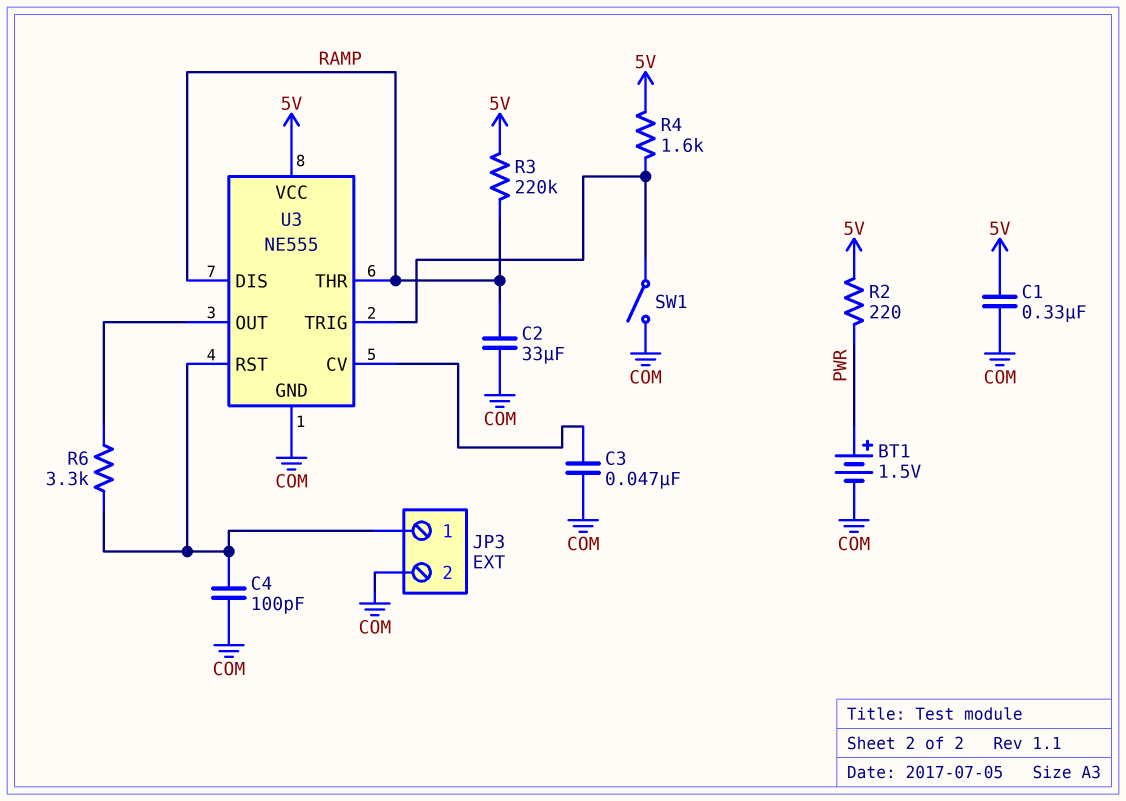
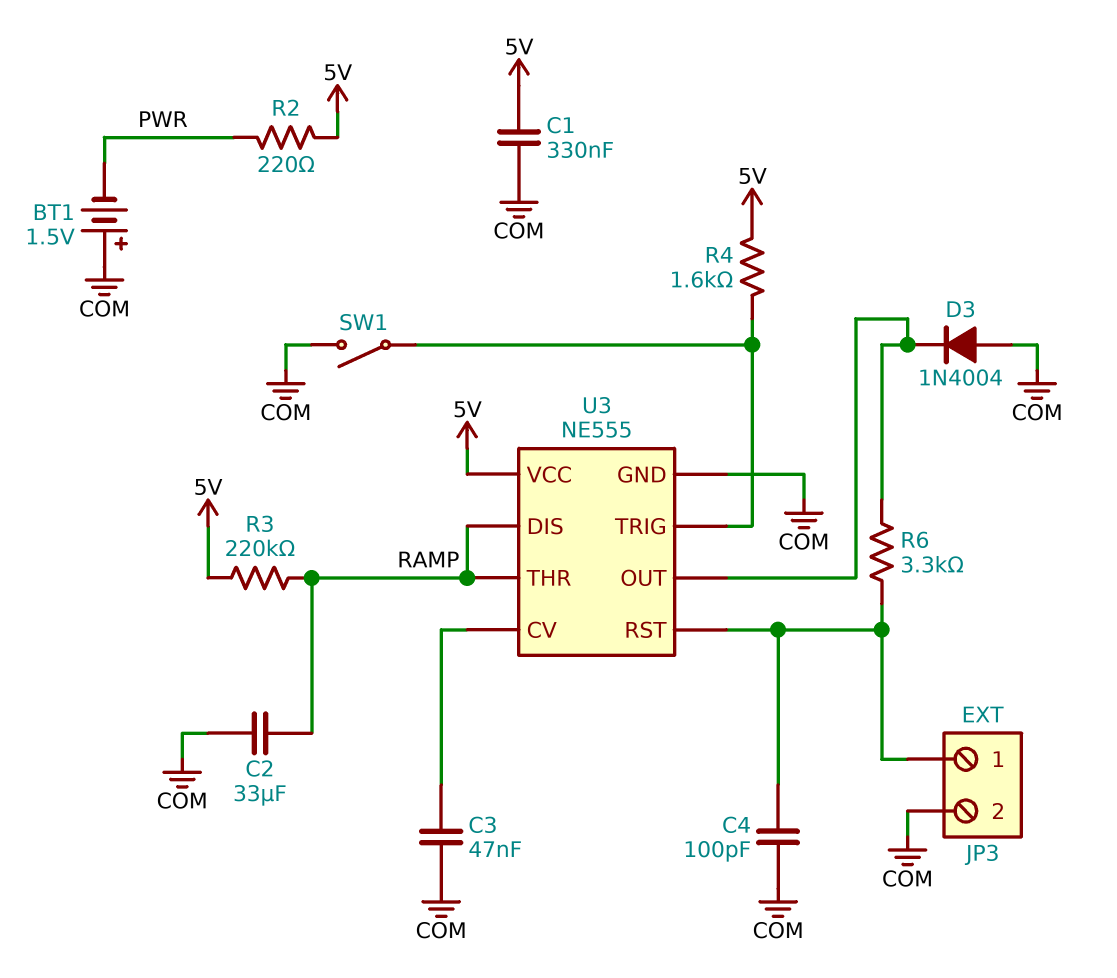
BT1: 1.5V (plus PWR, minus COM) -> 1.5V (plus COM, minus PWR)
D3: none -> diode 1N4004 (A COM, K U3/OUT)

